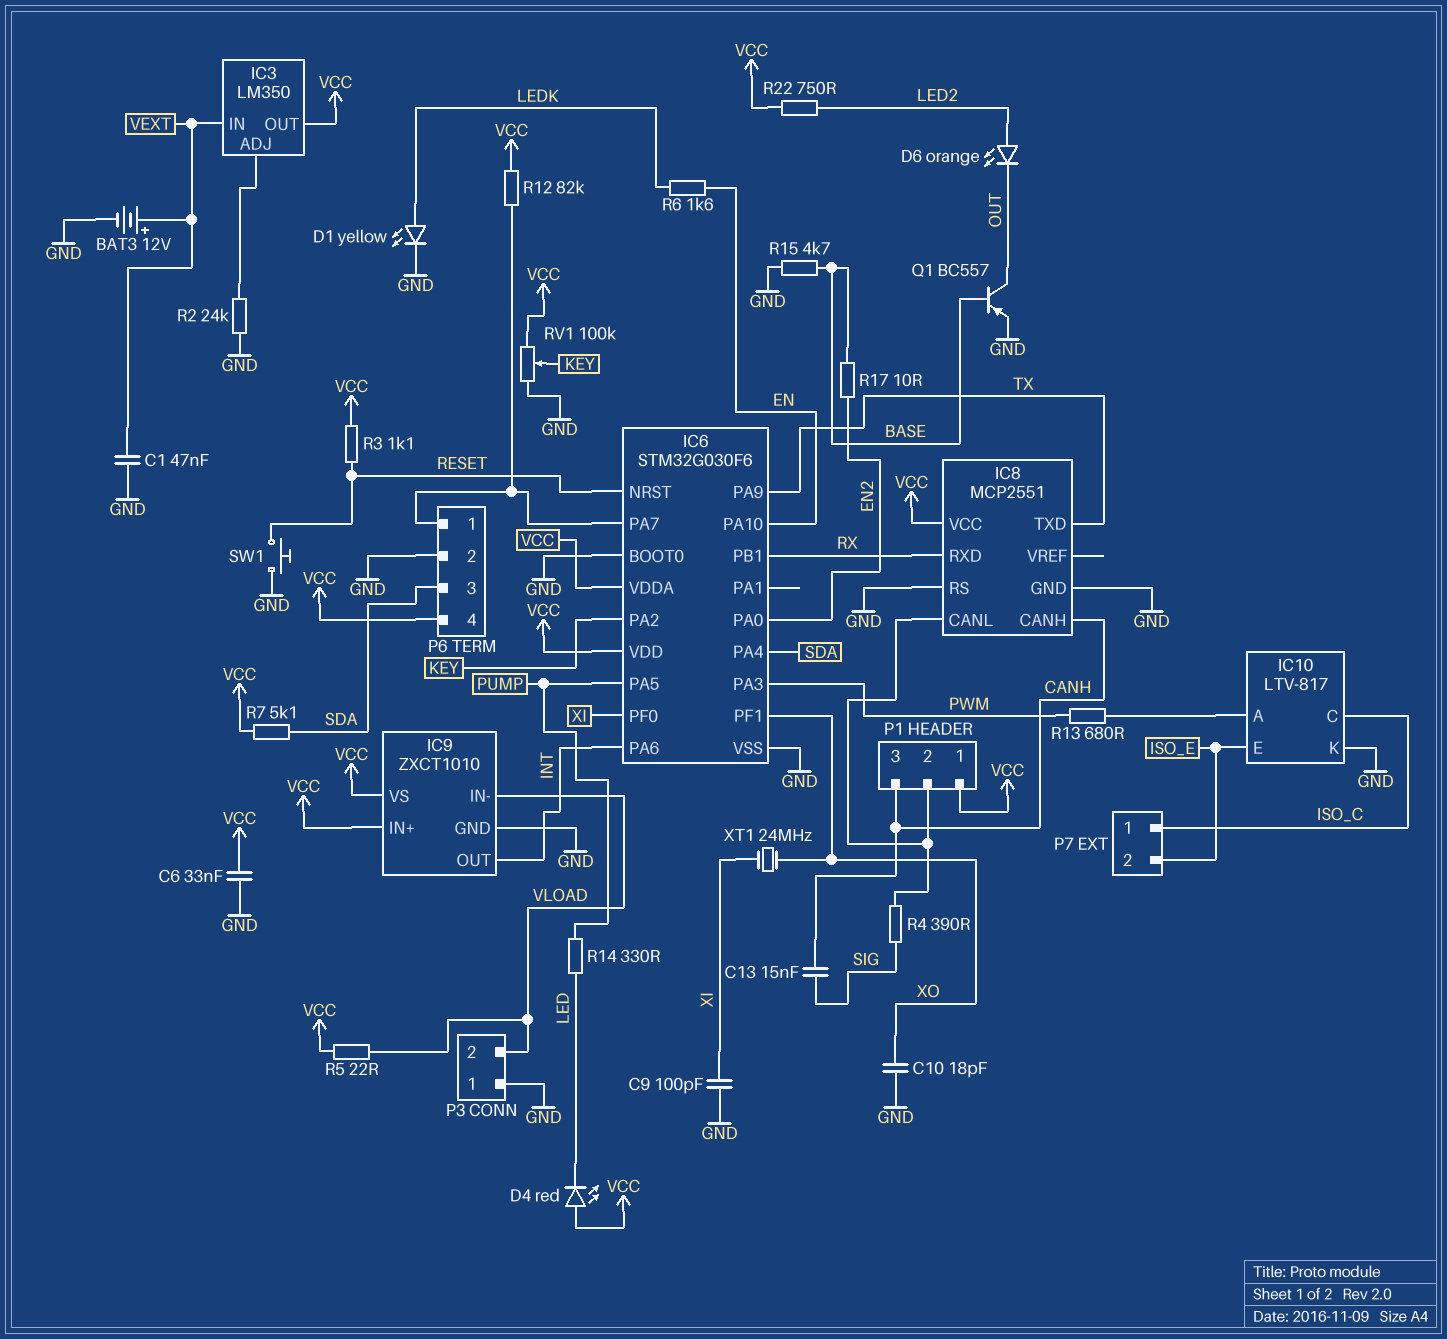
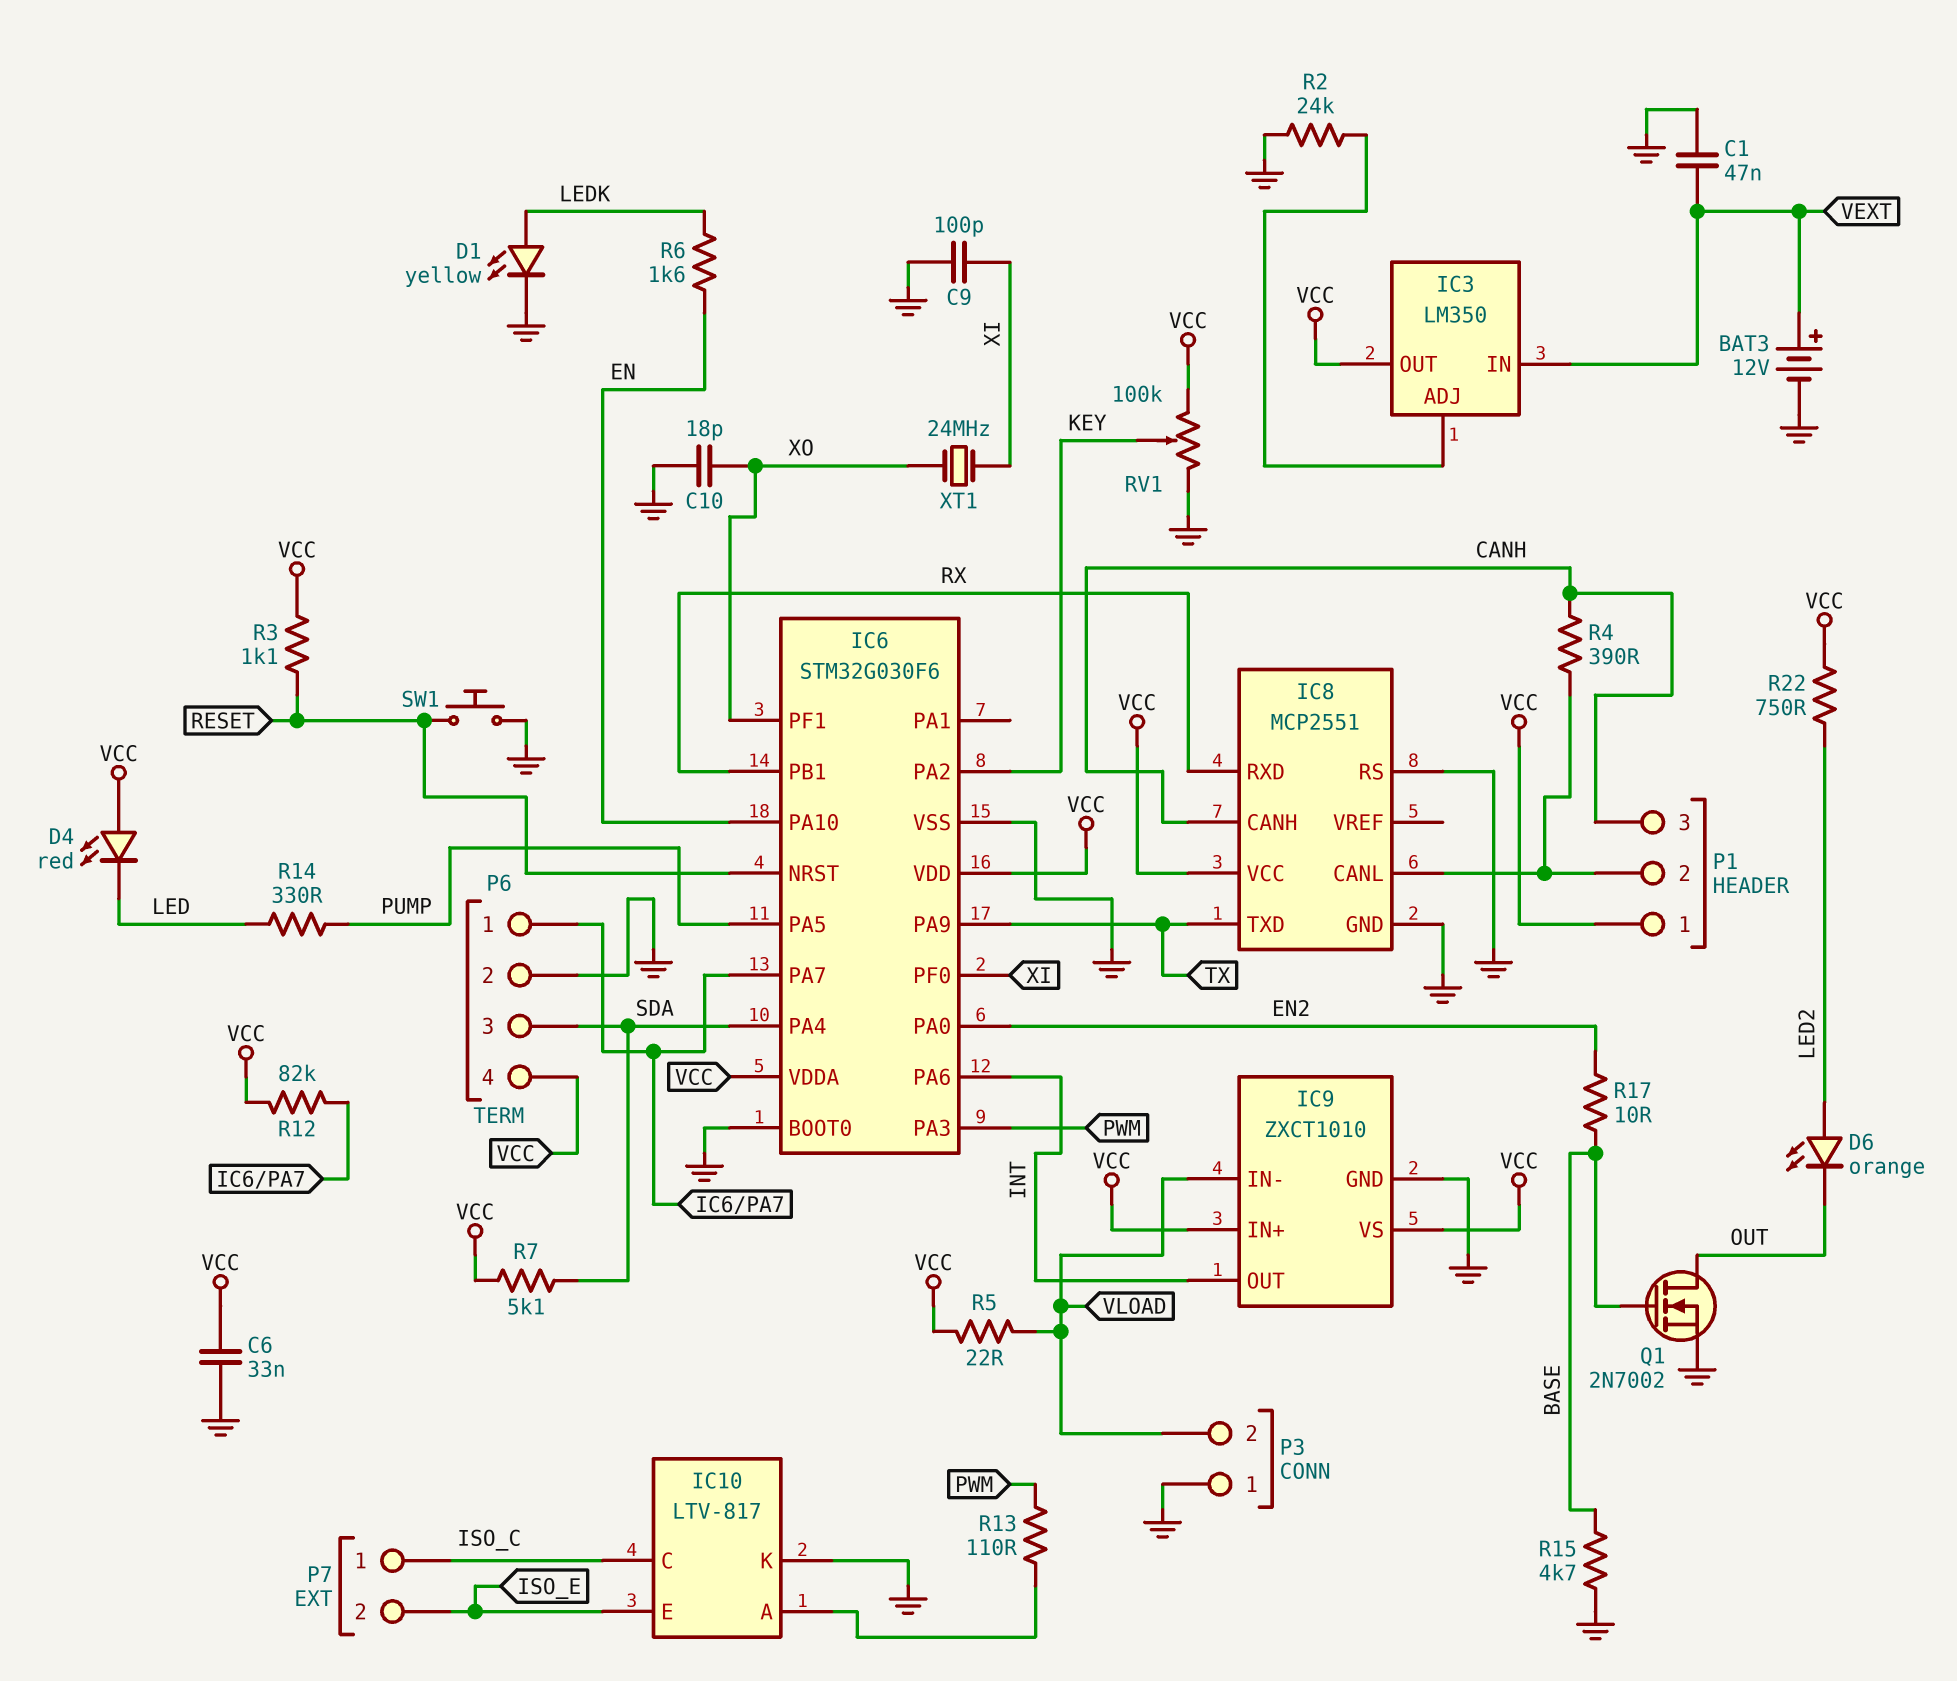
C13: 15nF (CANH, SIG) -> none
Q1: PNP BC557 (B BASE, C OUT, E GND) -> NMOS 2N7002 (G BASE, D OUT, S GND)
R4: 390 (IC8/CANL, SIG) -> 390 (CANH, IC8/CANL)
R13: 680 (IC10/A, PWM) -> 110 (IC10/A, PWM)

